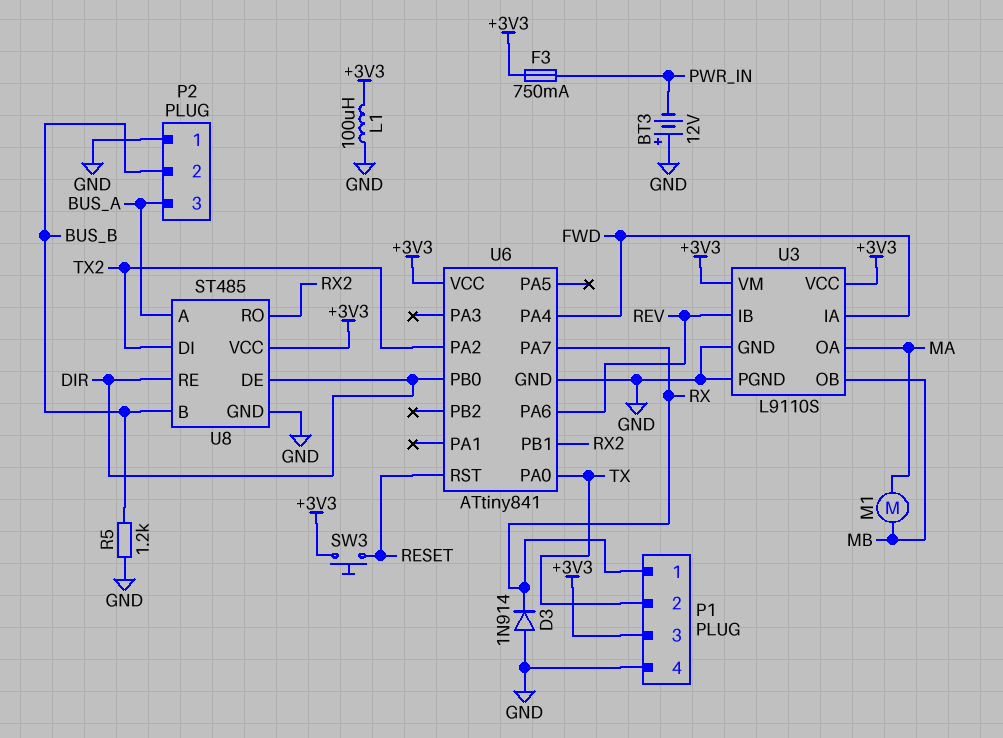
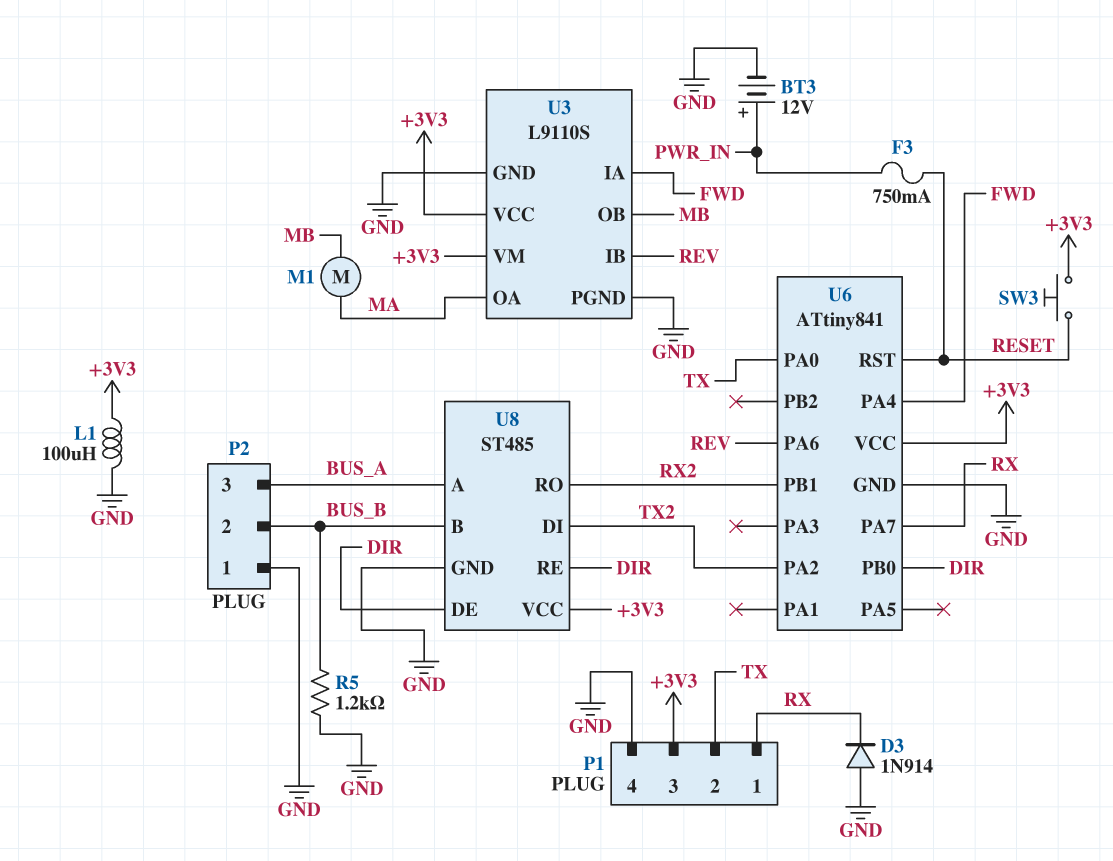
BT3: 12V (plus GND, minus PWR_IN) -> 12V (plus PWR_IN, minus GND)
F3: 750mA (+3V3, PWR_IN) -> 750mA (PWR_IN, RESET)

